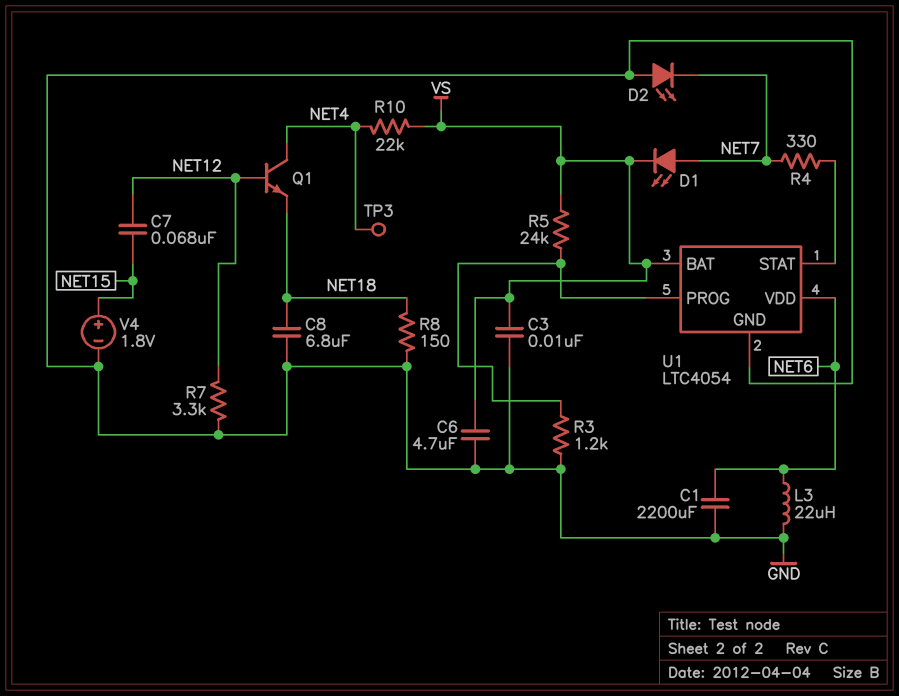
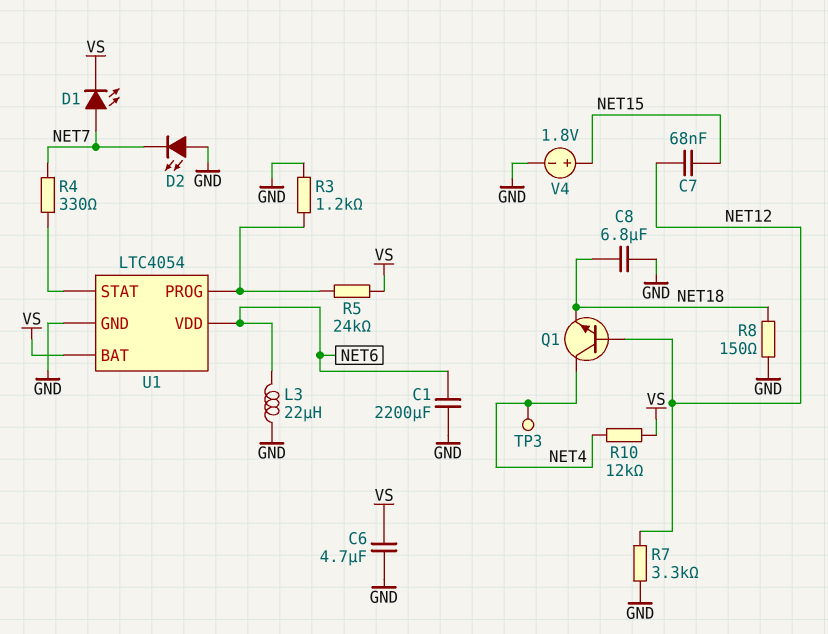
C3: 10nF (GND, VS) -> none
R10: 22k (NET4, VS) -> 12k (NET4, VS)

